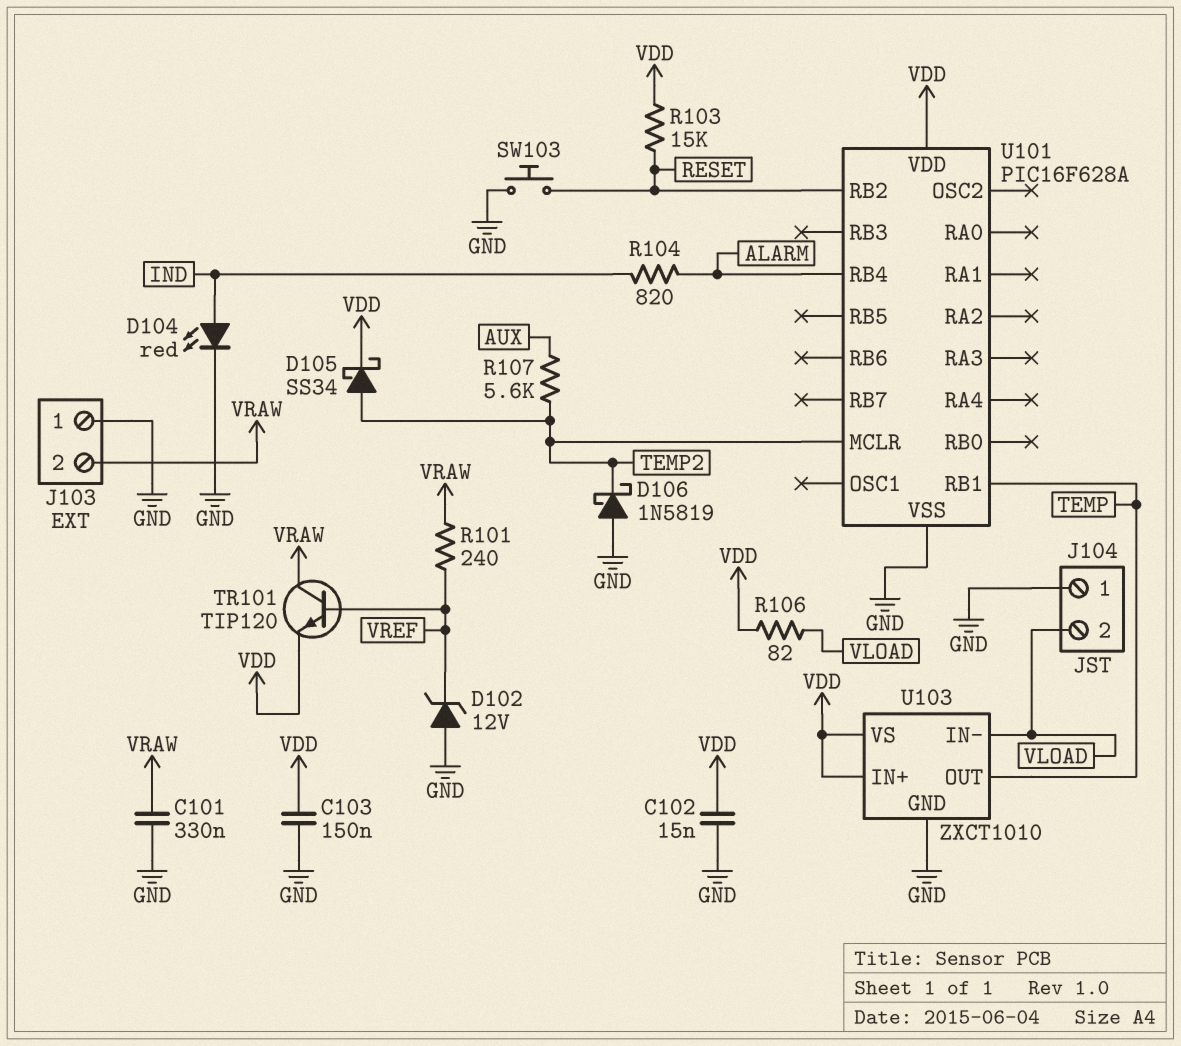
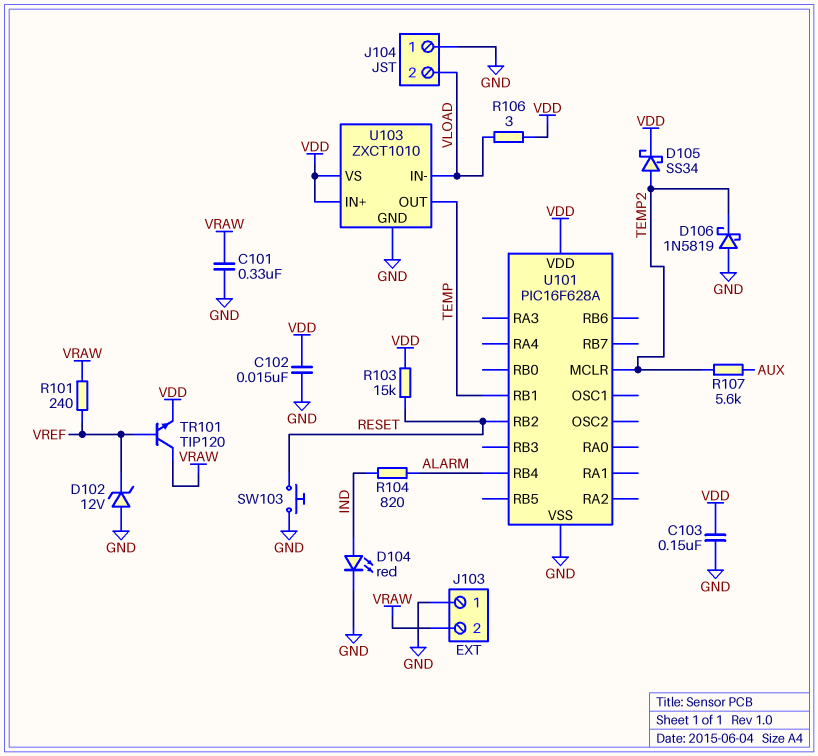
R106: 82 (VDD, VLOAD) -> 3 (VDD, VLOAD)

